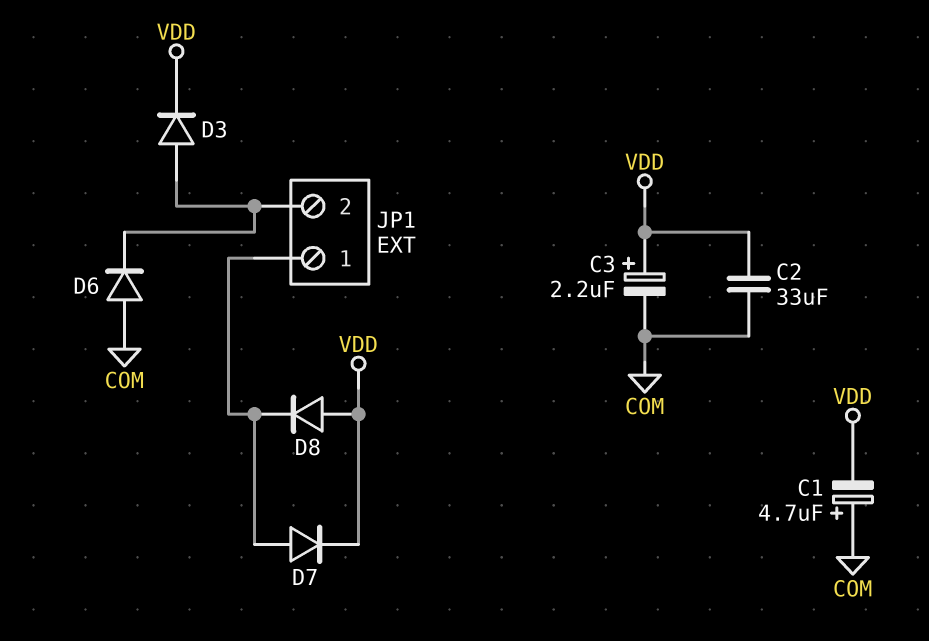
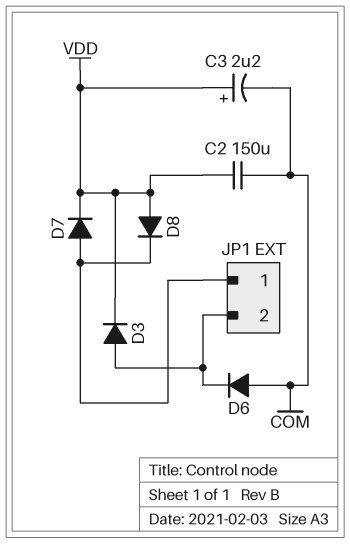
C1: 4.7uF (plus COM, minus VDD) -> none
C2: 33uF (COM, VDD) -> 150uF (COM, VDD)

